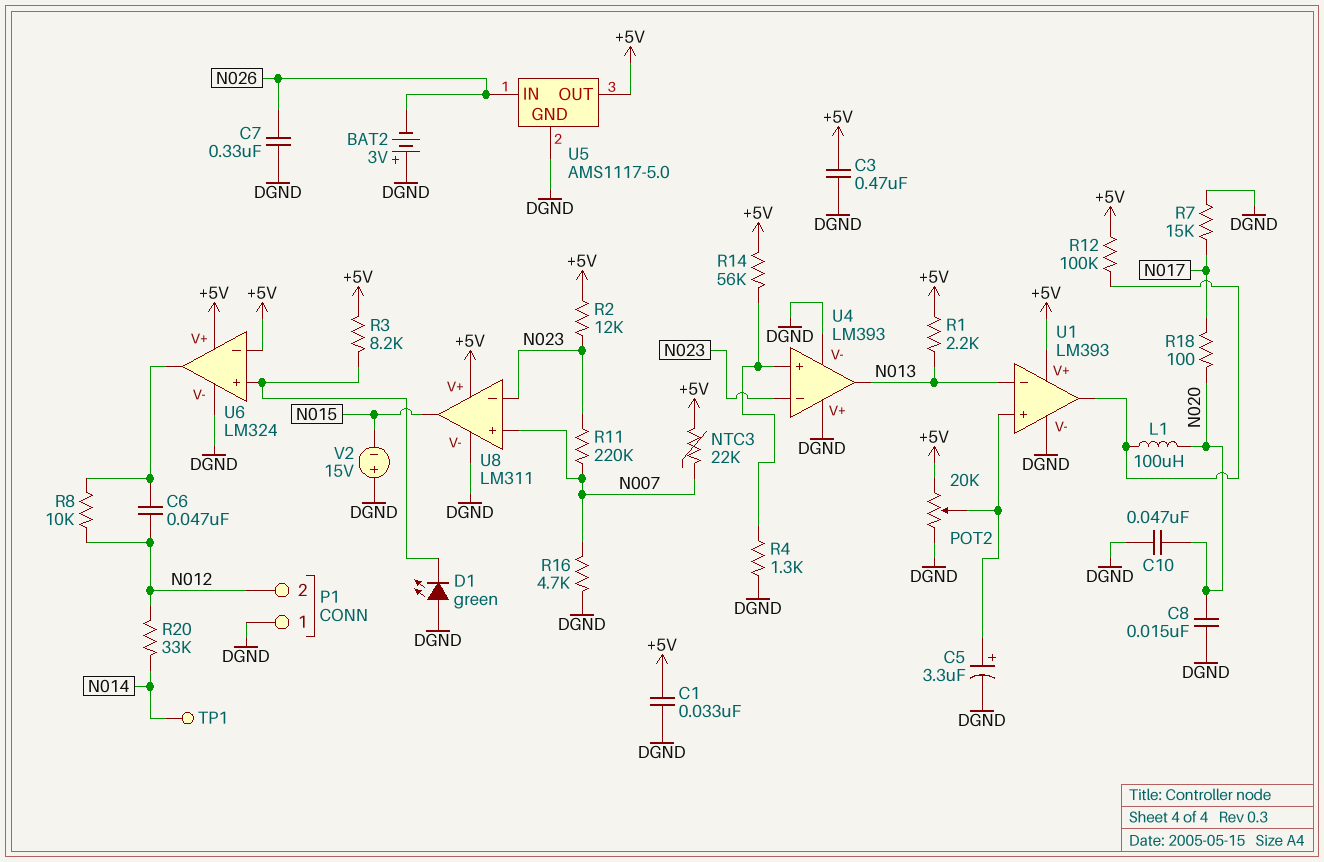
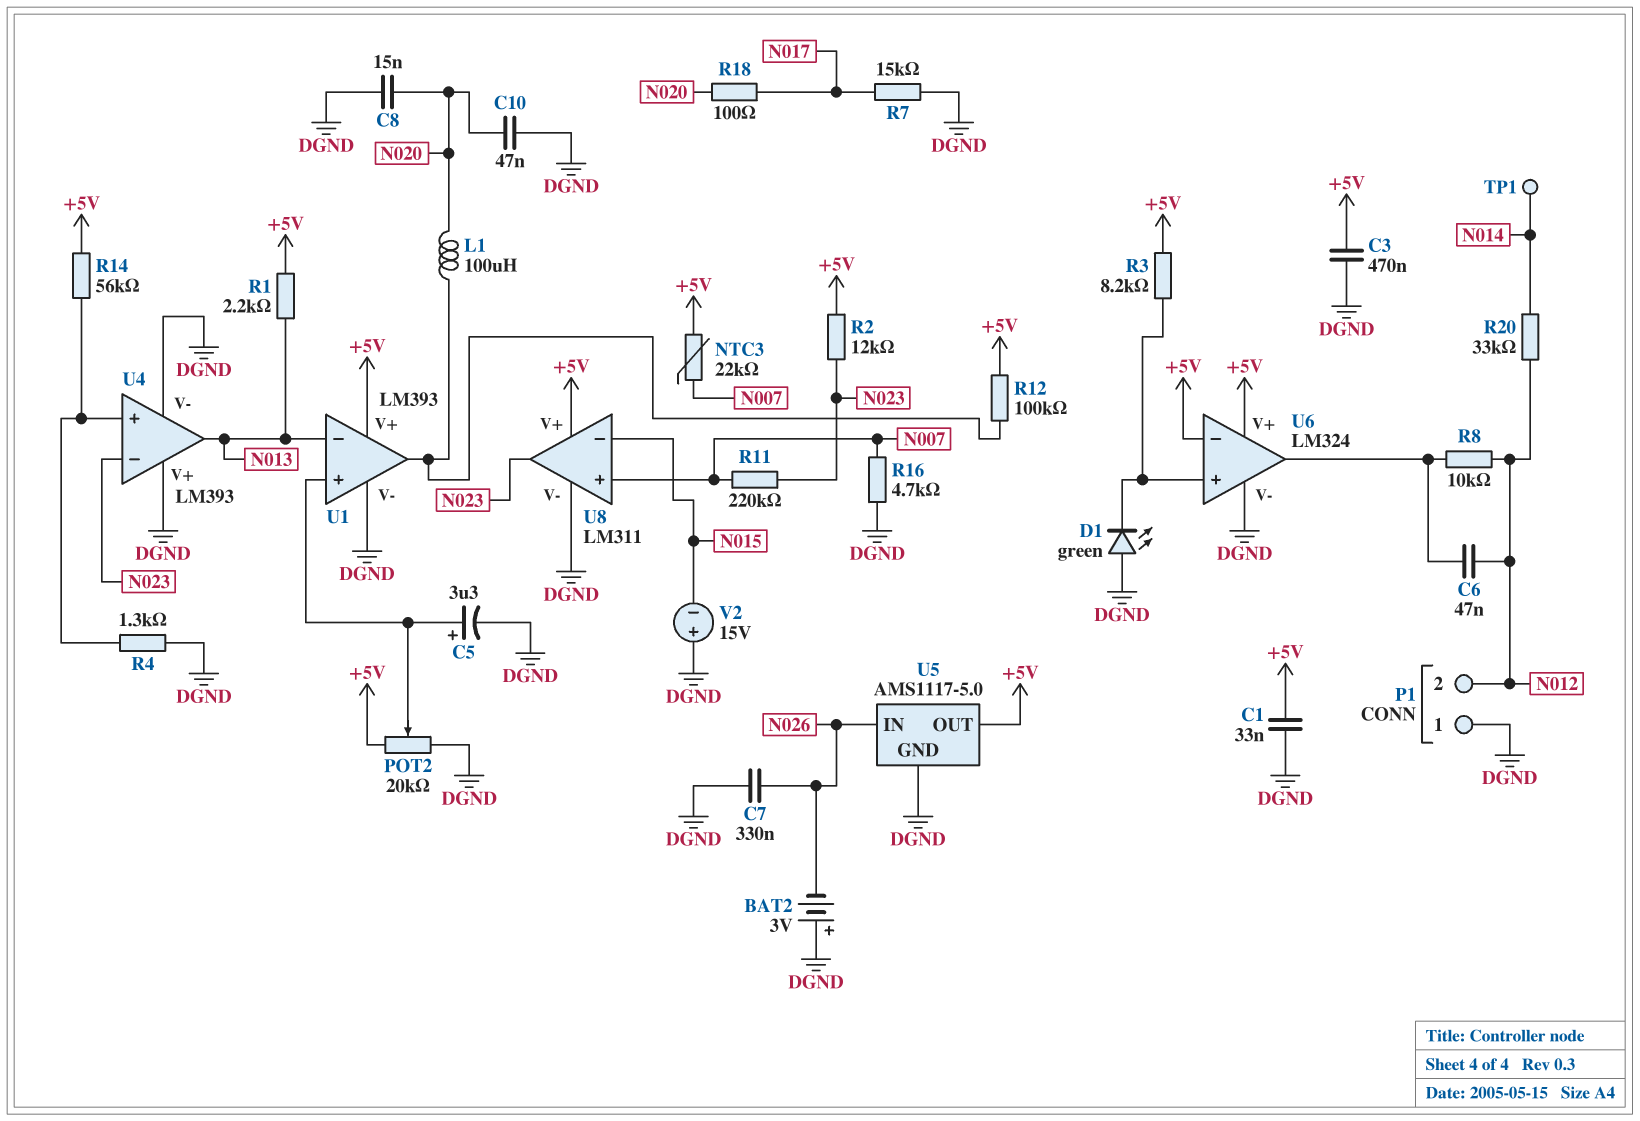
U8 pin in-: N023 -> N015
U8 pin out: N015 -> N023

